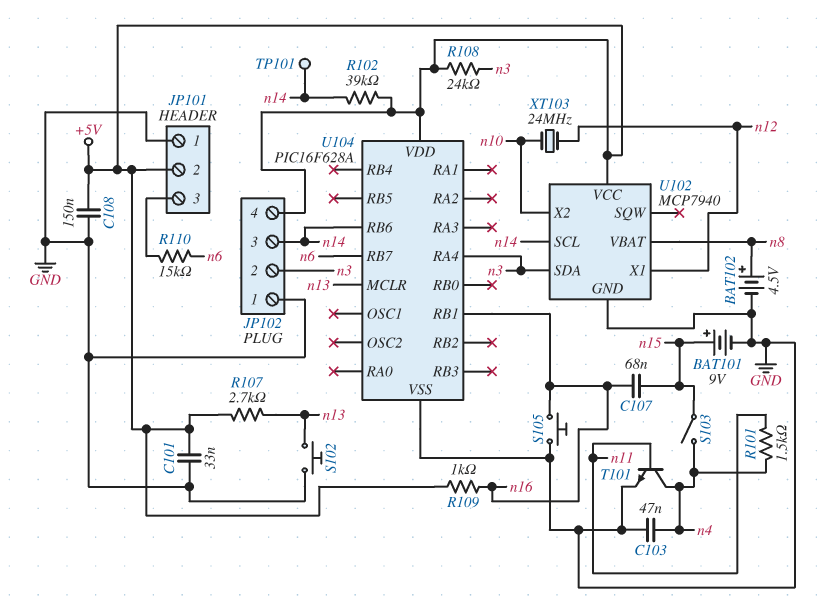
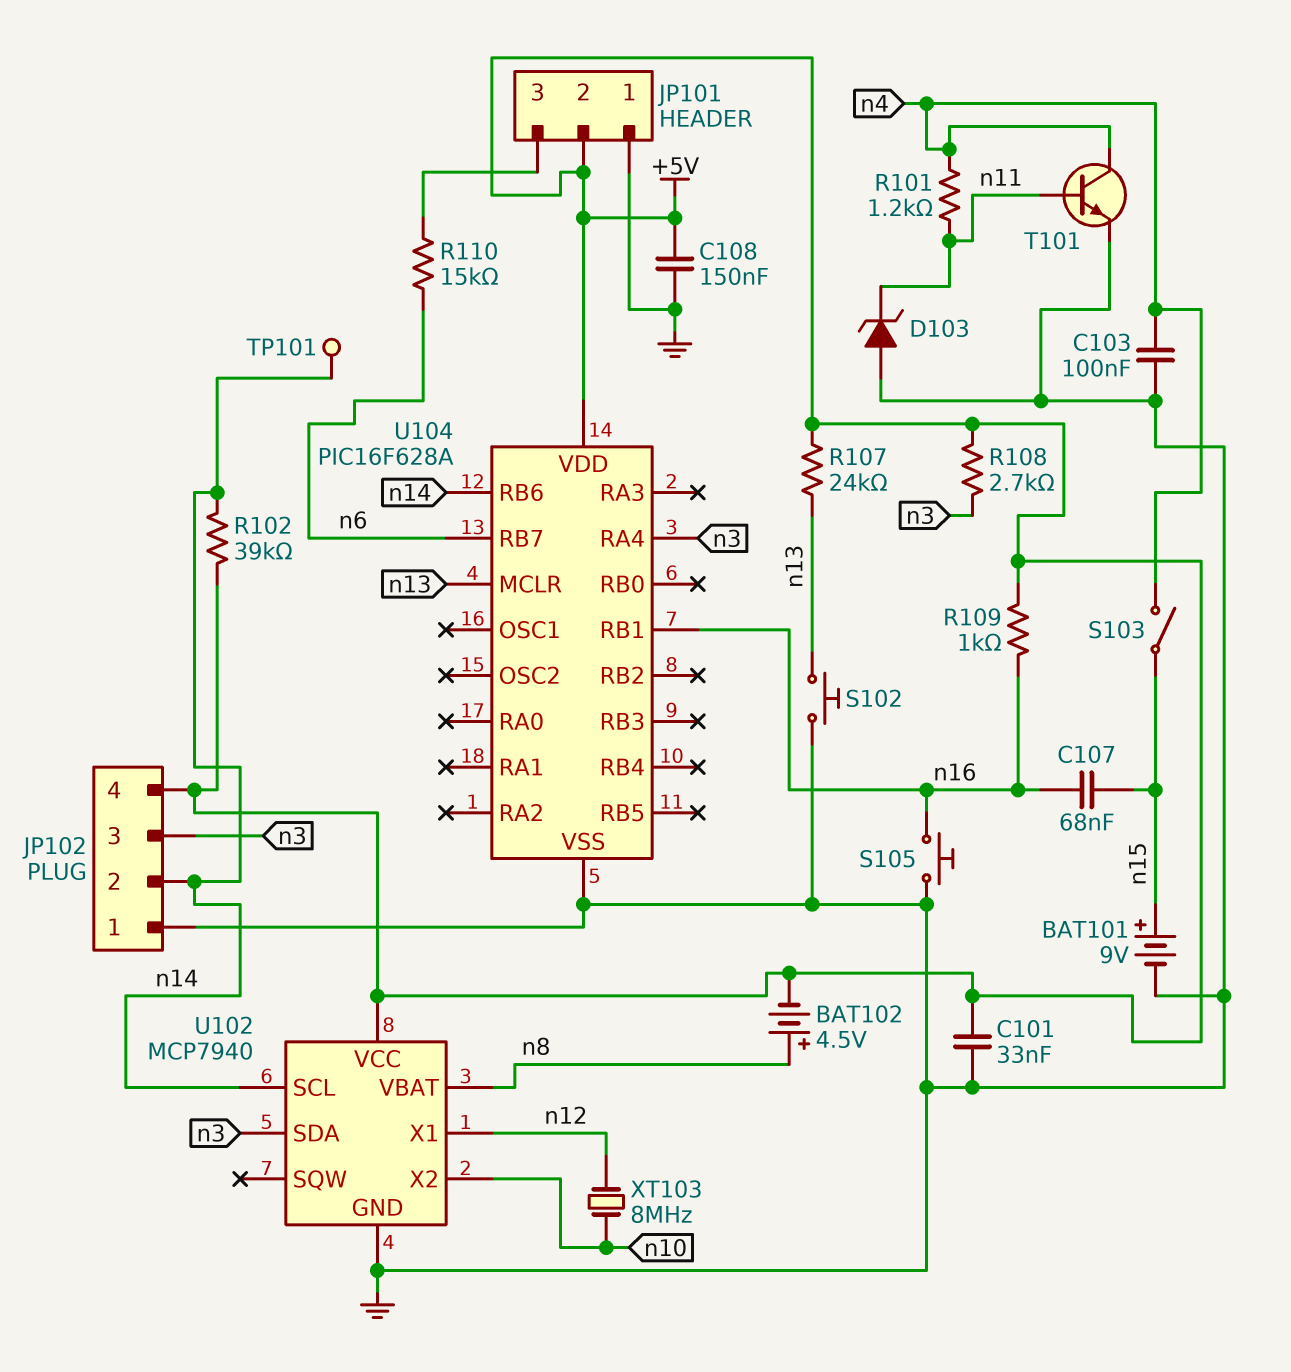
BAT102: 4.5V (plus n8, minus GND) -> 4.5V (plus n8, minus +5V)
C103: 47nF (GND, n4) -> 100nF (GND, n4)
D103: none -> zener (A GND, K n11)
JP102 pin 2: n3 -> n14
JP102 pin 3: n14 -> n3
R101: 1.5k (n4, n11) -> 1.2k (n4, n11)
R107: 2.7k (+5V, n13) -> 24k (+5V, n13)
R108: 24k (+5V, n3) -> 2.7k (+5V, n3)
XT103: 24MHz (n10, n12) -> 8MHz (n10, n12)

